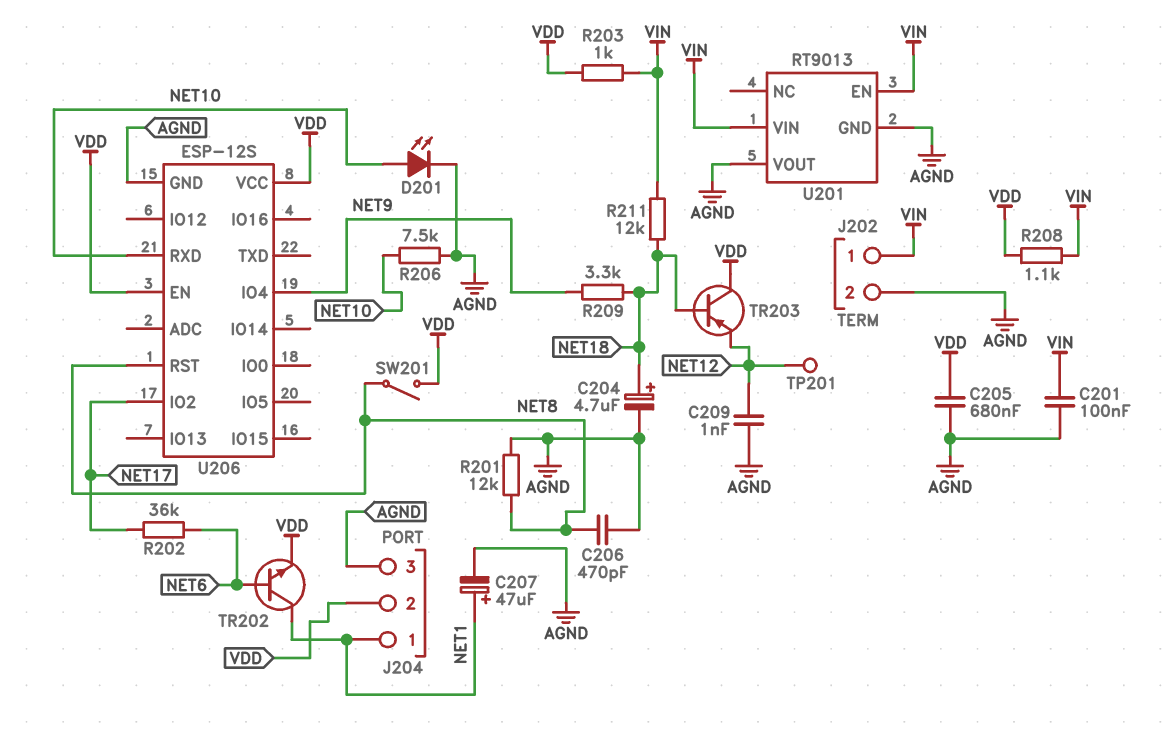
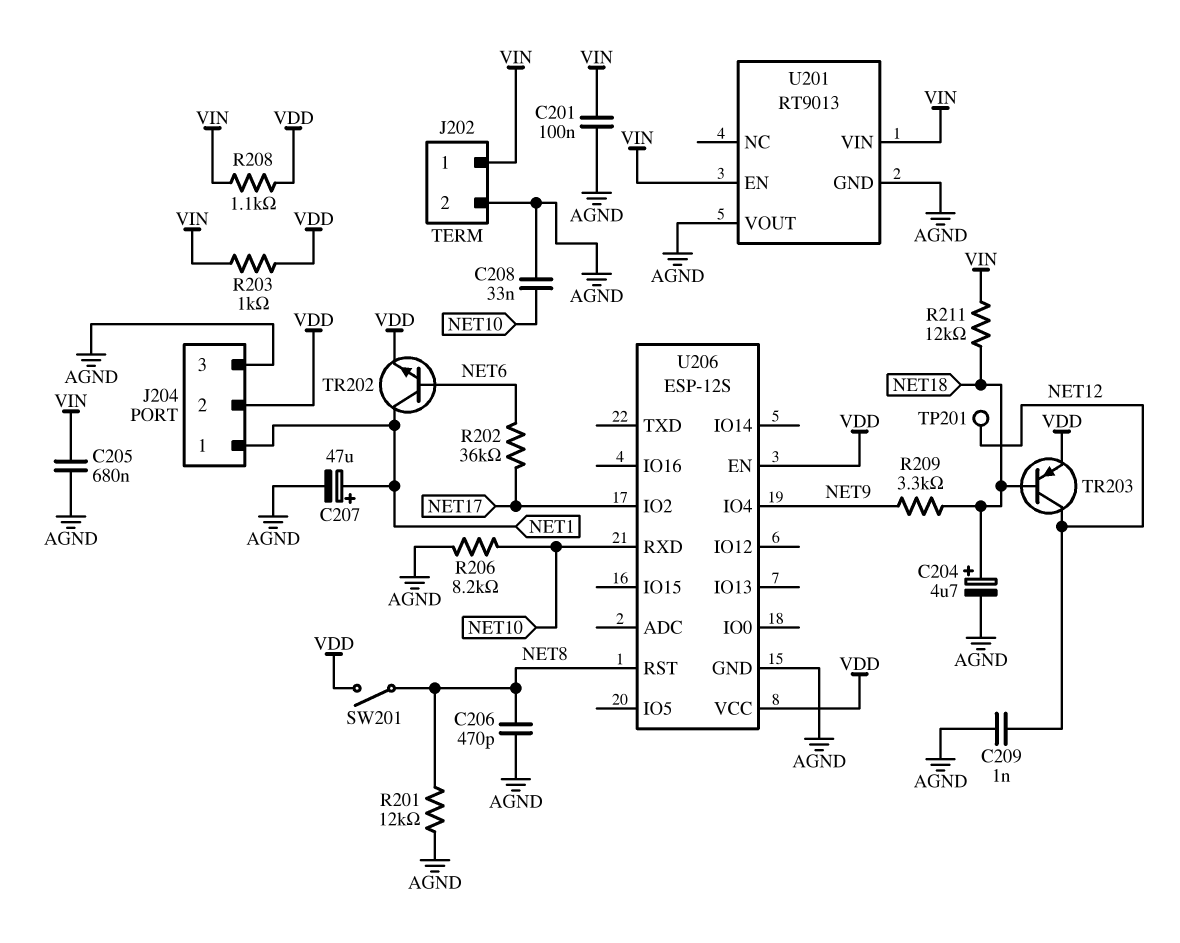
C205: 680nF (AGND, VDD) -> 680nF (AGND, VIN)
C208: none -> 33nF (AGND, NET10)
D201: LED (A NET10, K AGND) -> none
R206: 7.5k (AGND, NET10) -> 8.2k (AGND, NET10)
TR203: PNP (B NET18, C VDD, E NET12) -> PNP (B NET18, C NET12, E VDD)

